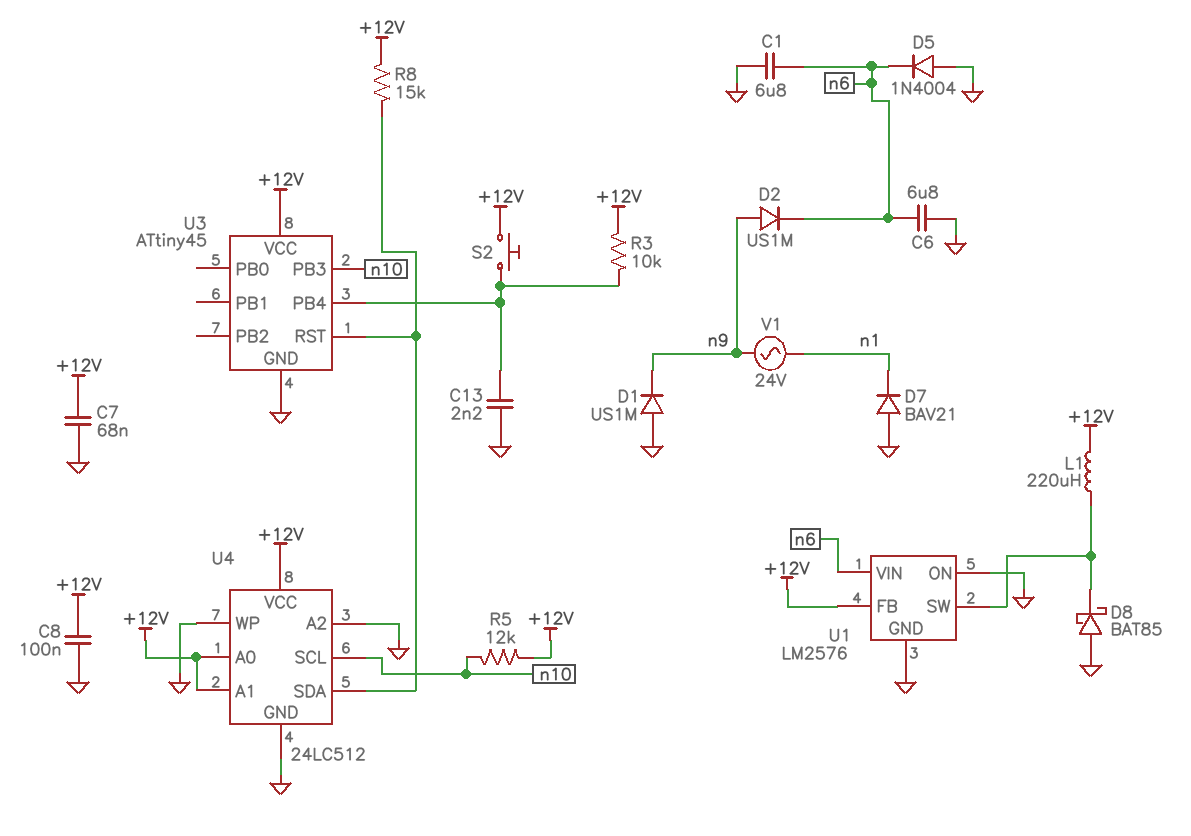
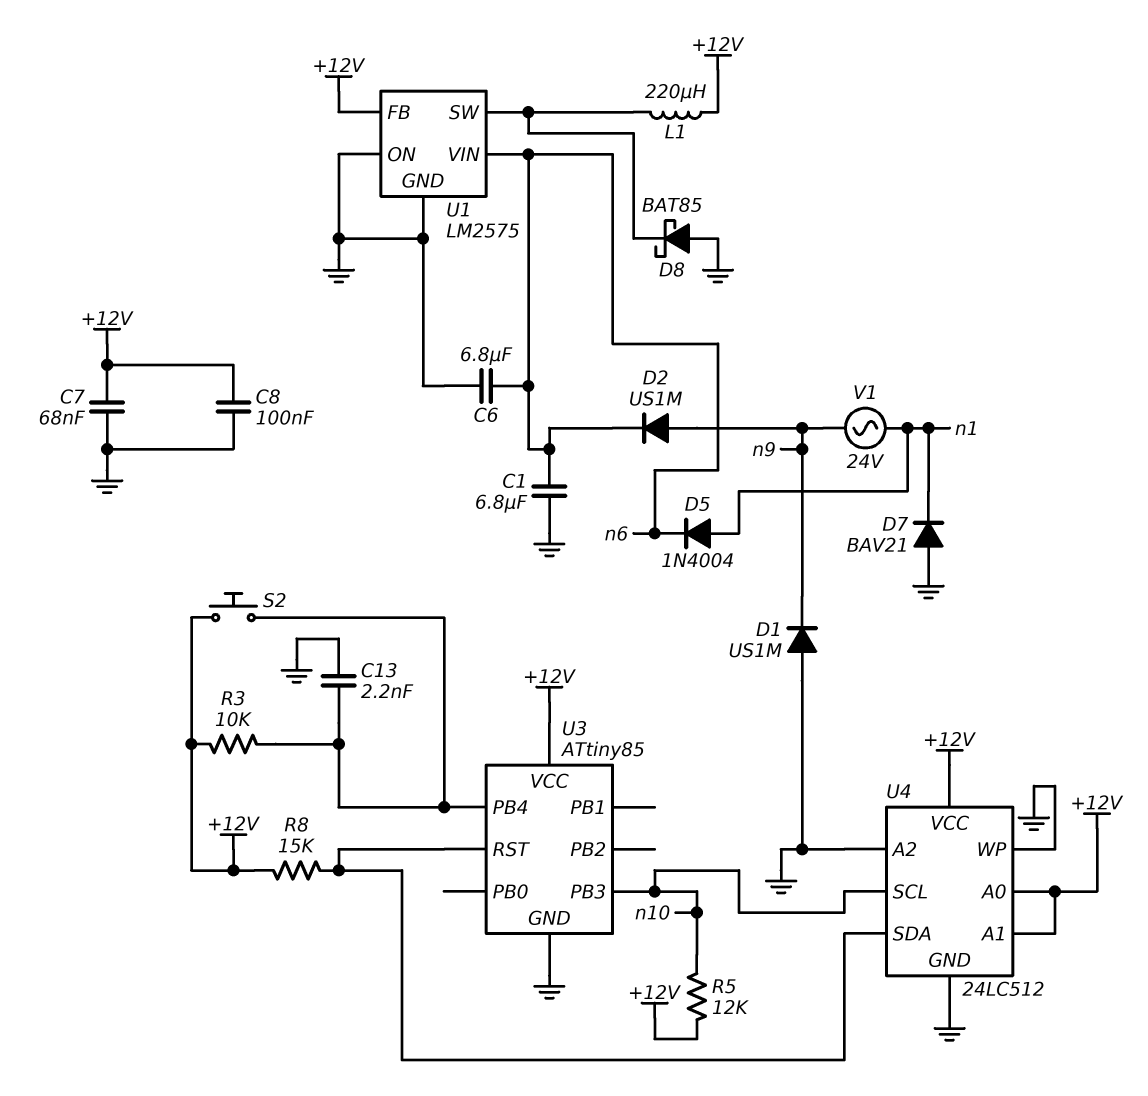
D5: diode 1N4004 (A GND, K n6) -> diode 1N4004 (A n1, K n6)
U1: LM2576 -> LM2575
U3: ATtiny45 -> ATtiny85

